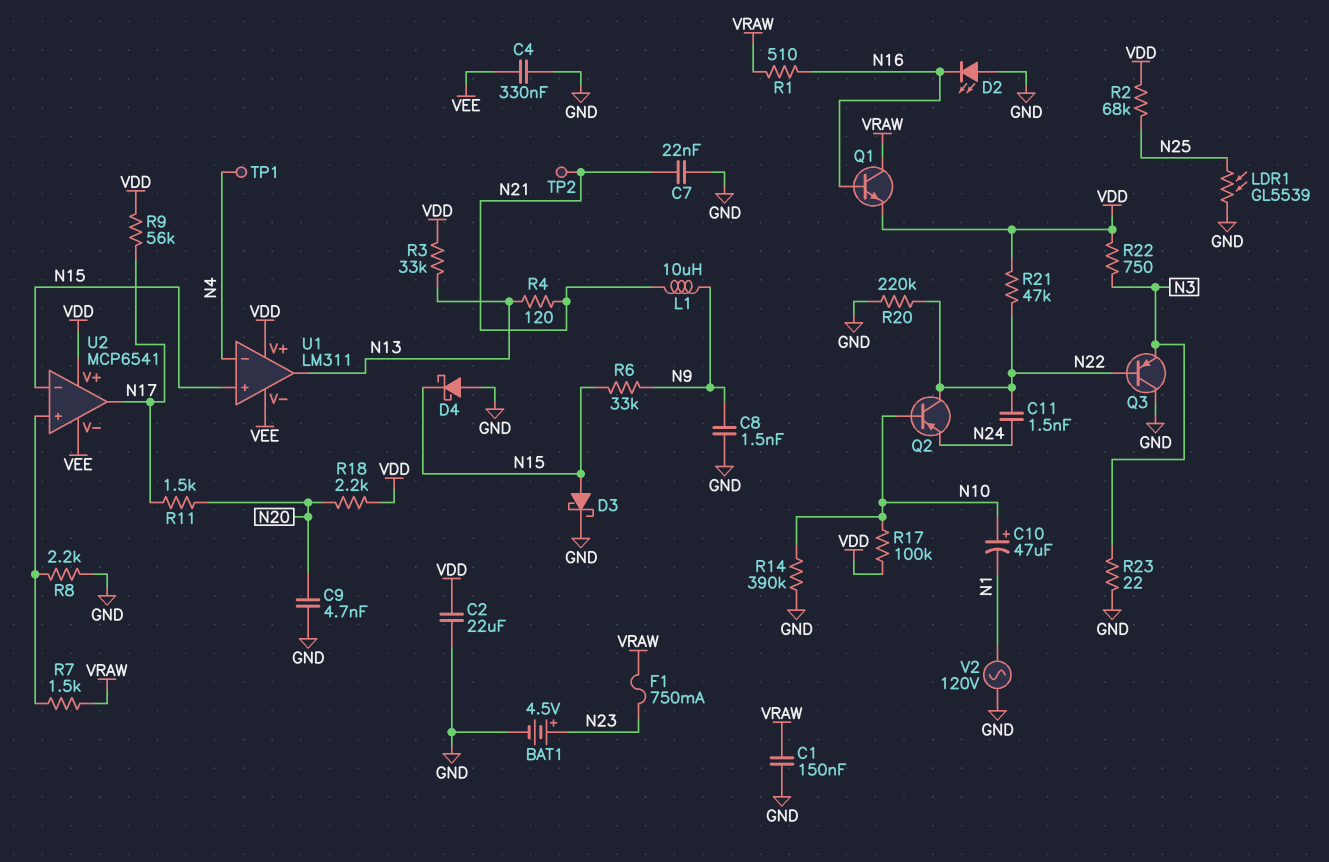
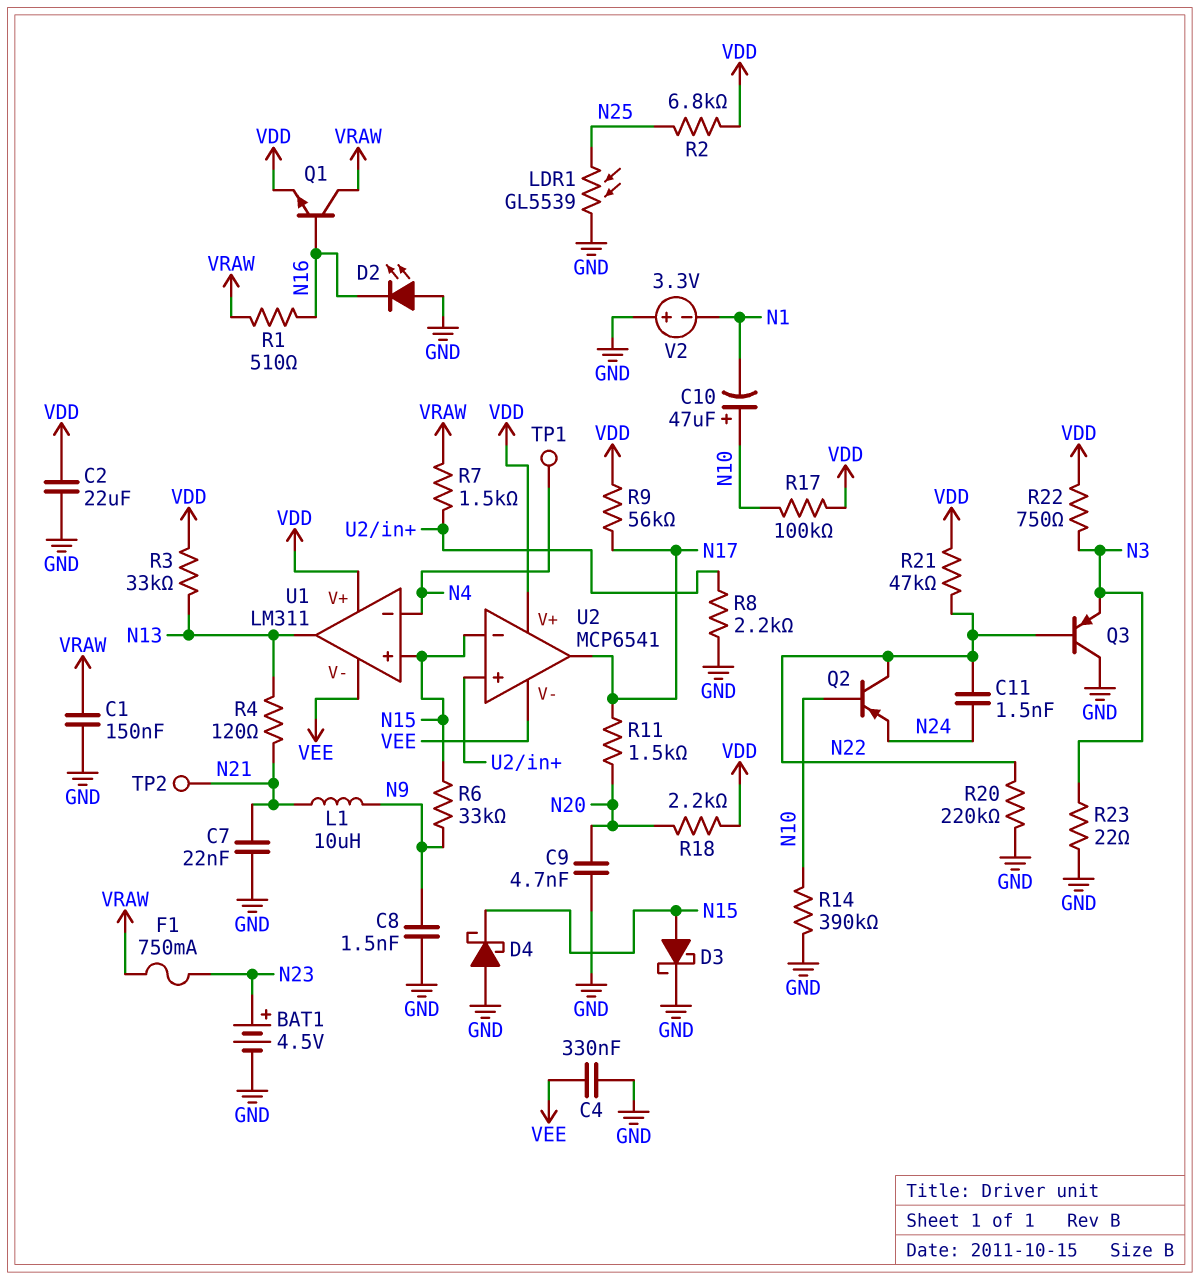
R2: 68k (N25, VDD) -> 6.8k (N25, VDD)
V2: AC 120V (GND, N1) -> 3.3V (plus GND, minus N1)

